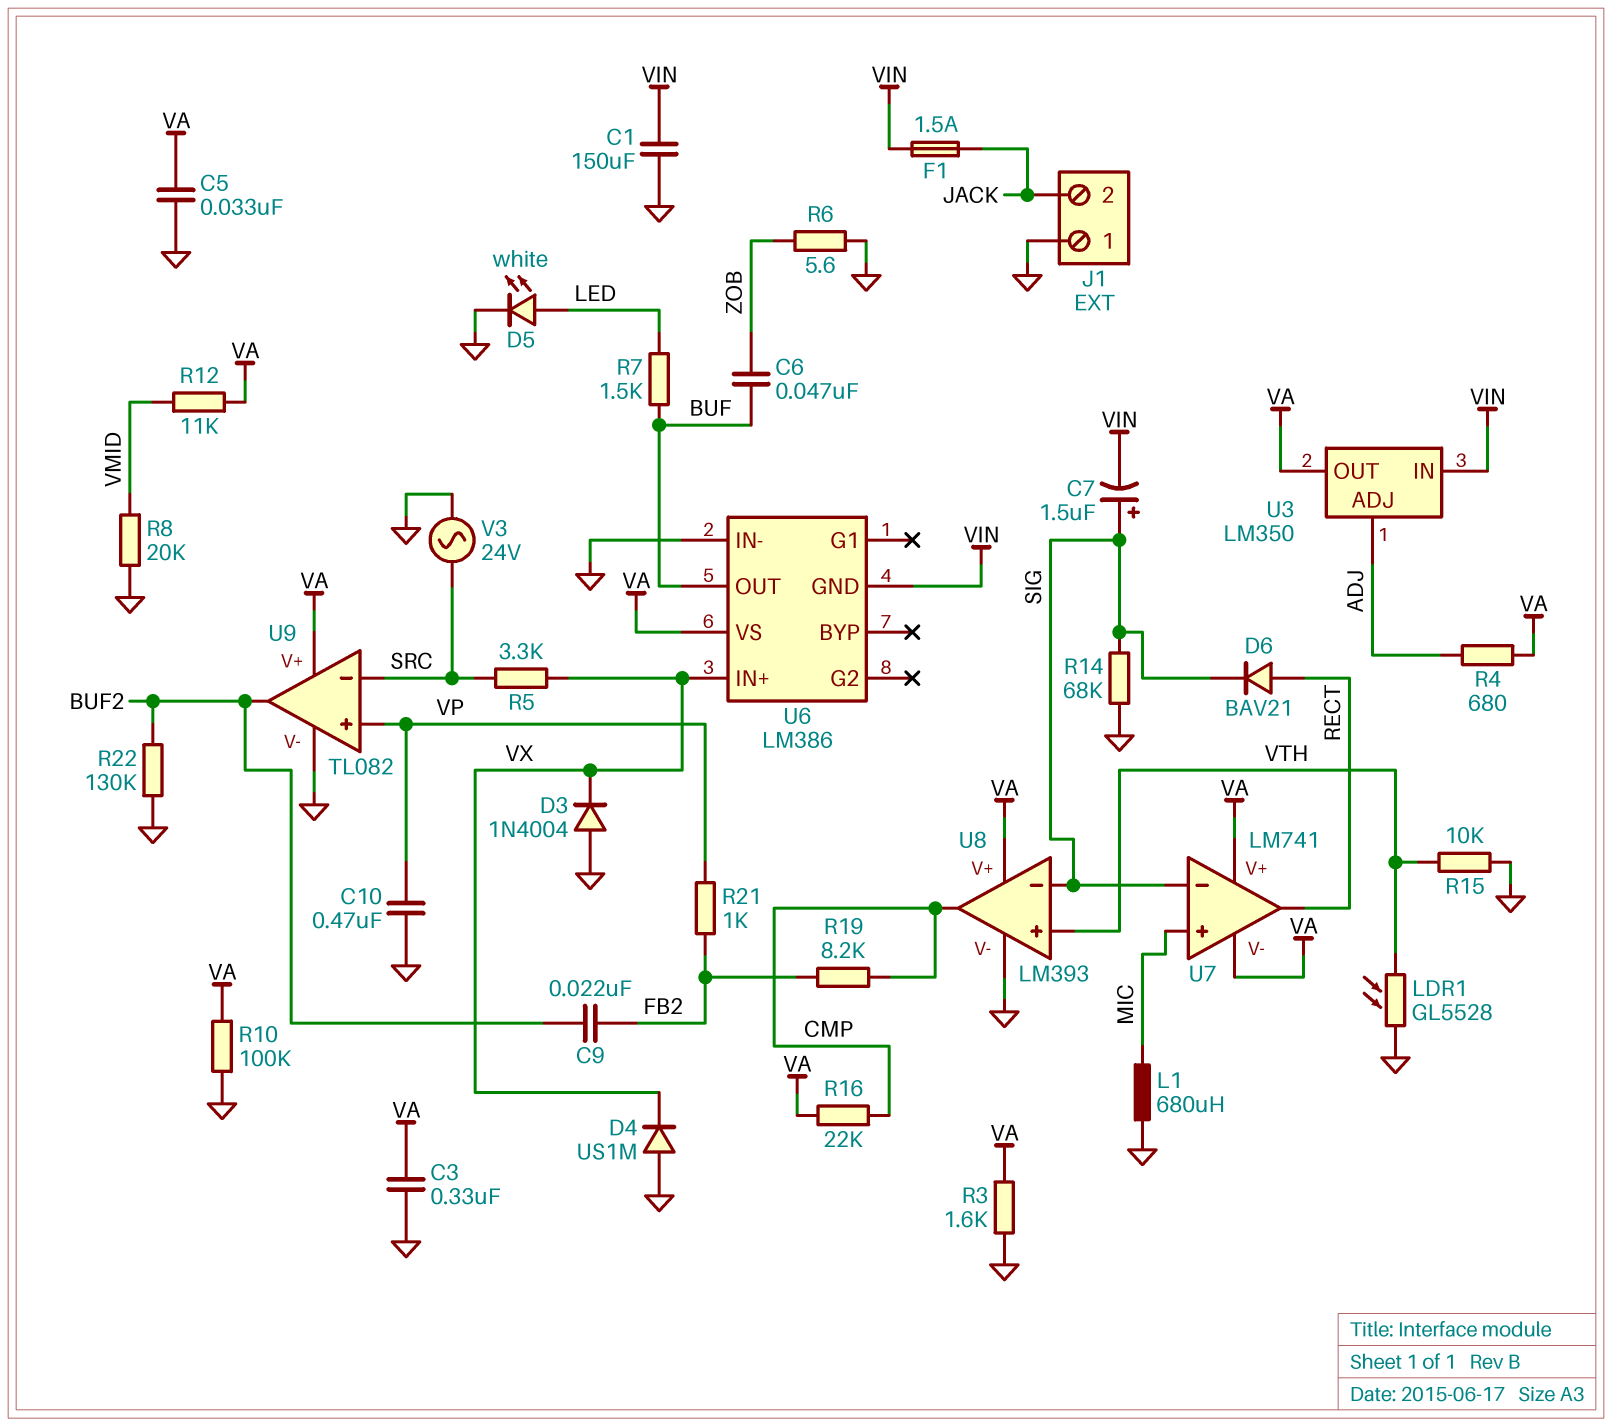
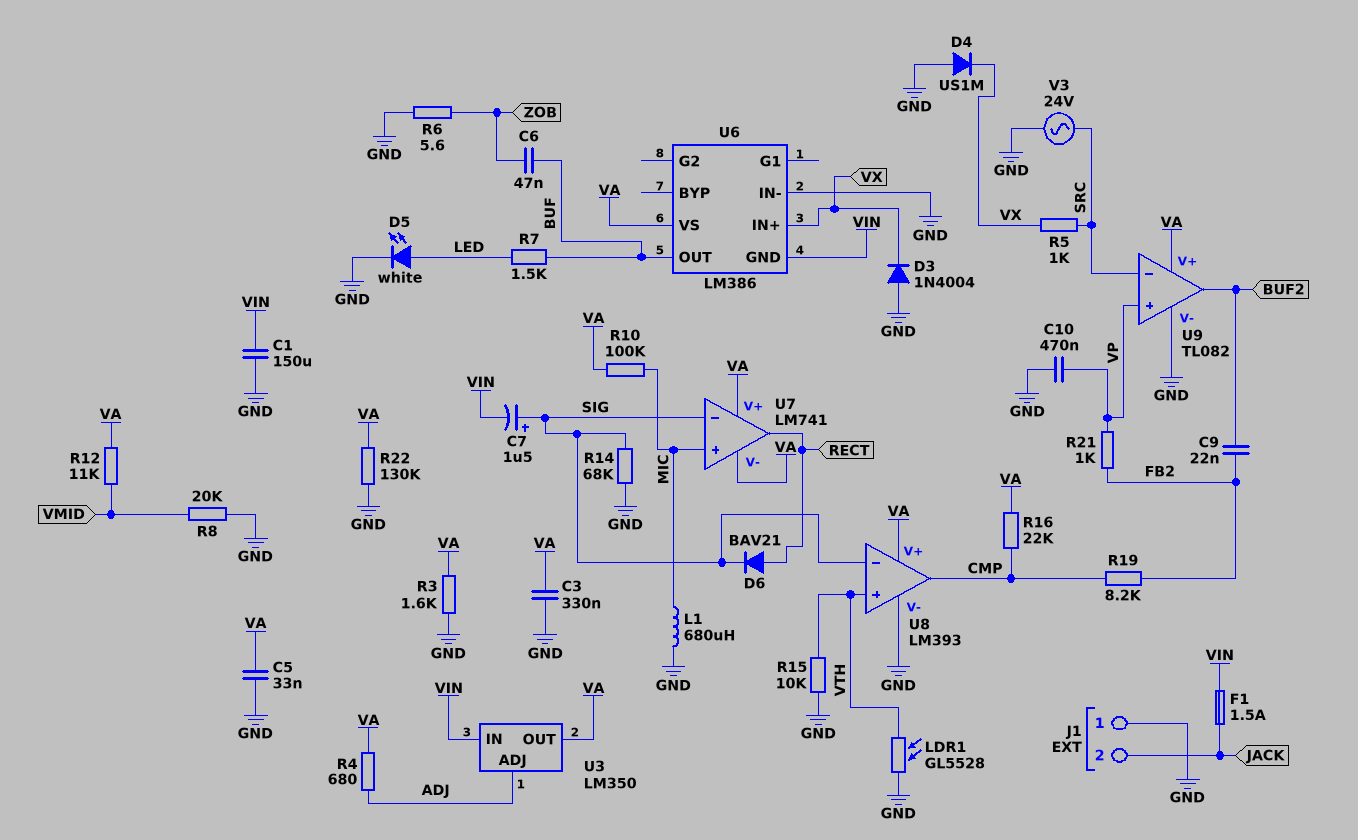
R5: 3.3k (SRC, VX) -> 1k (SRC, VX)
R10: 100k (GND, VA) -> 100k (MIC, VA)
R22: 130k (BUF2, GND) -> 130k (GND, VA)

